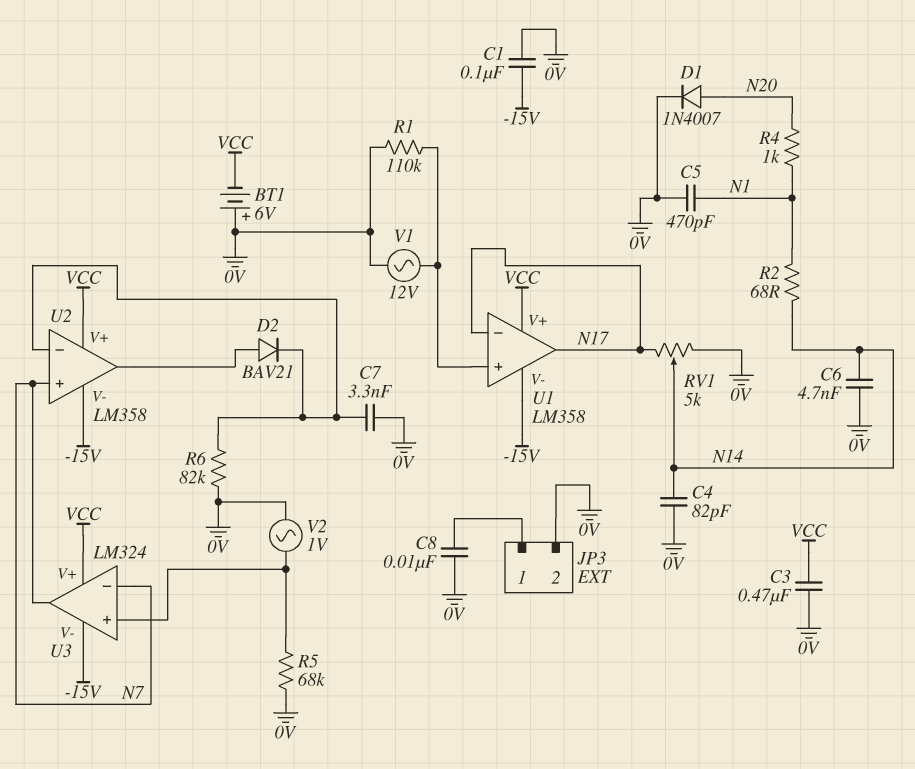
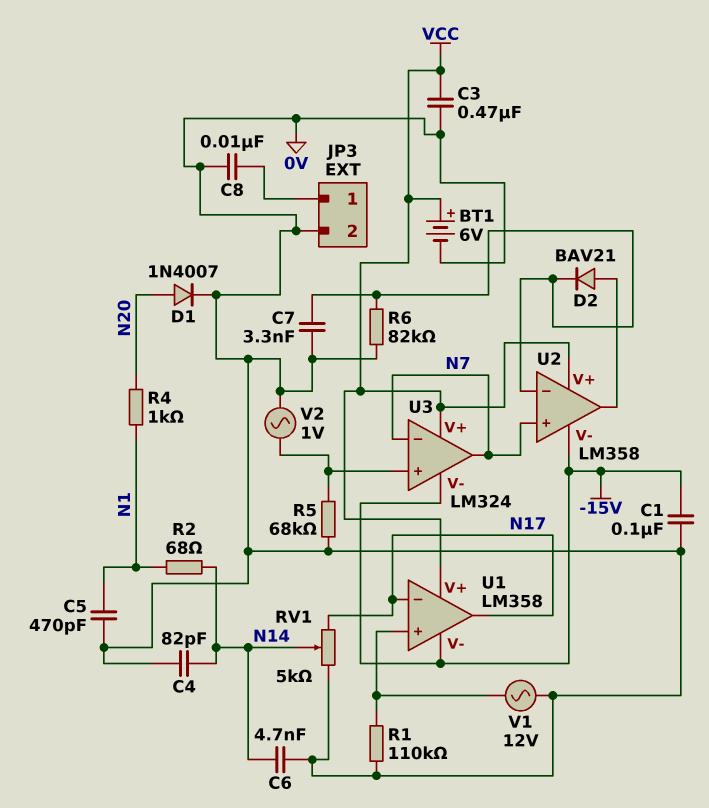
BT1: 6V (plus 0V, minus VCC) -> 6V (plus VCC, minus 0V)

